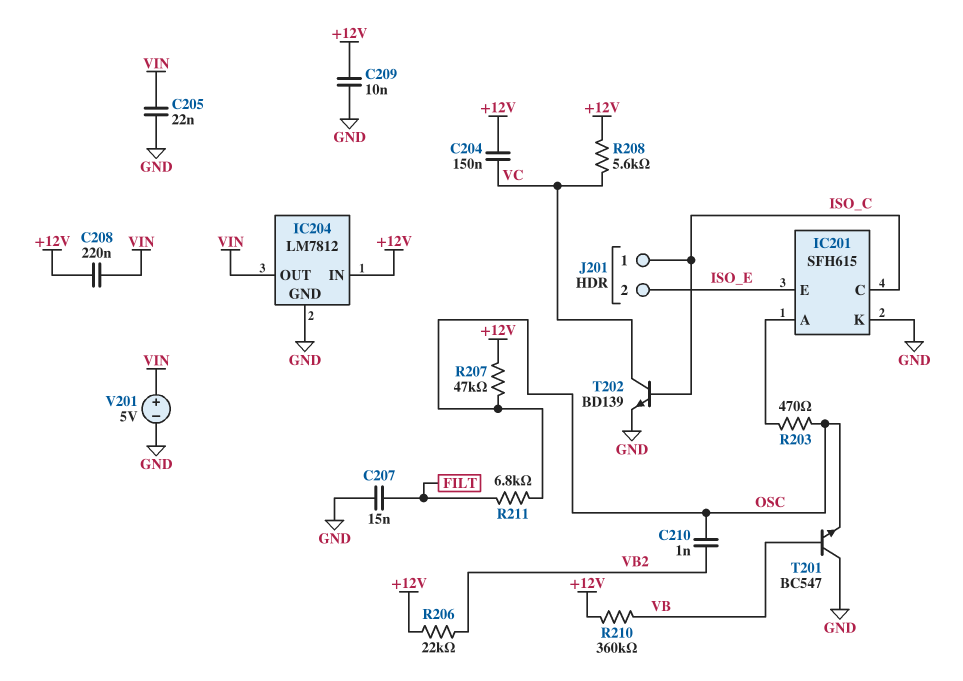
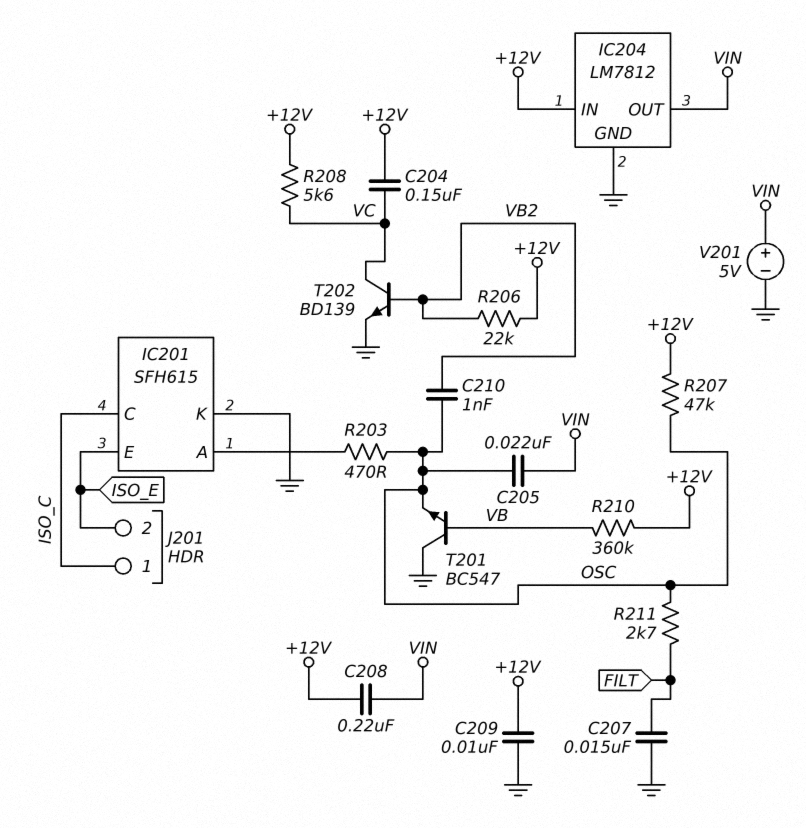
C205: 22nF (GND, VIN) -> 22nF (OSC, VIN)
R211: 6.8k (FILT, OSC) -> 2.7k (FILT, OSC)
T202: NPN BD139 (B ISO_C, C VC, E GND) -> NPN BD139 (B VB2, C VC, E GND)

